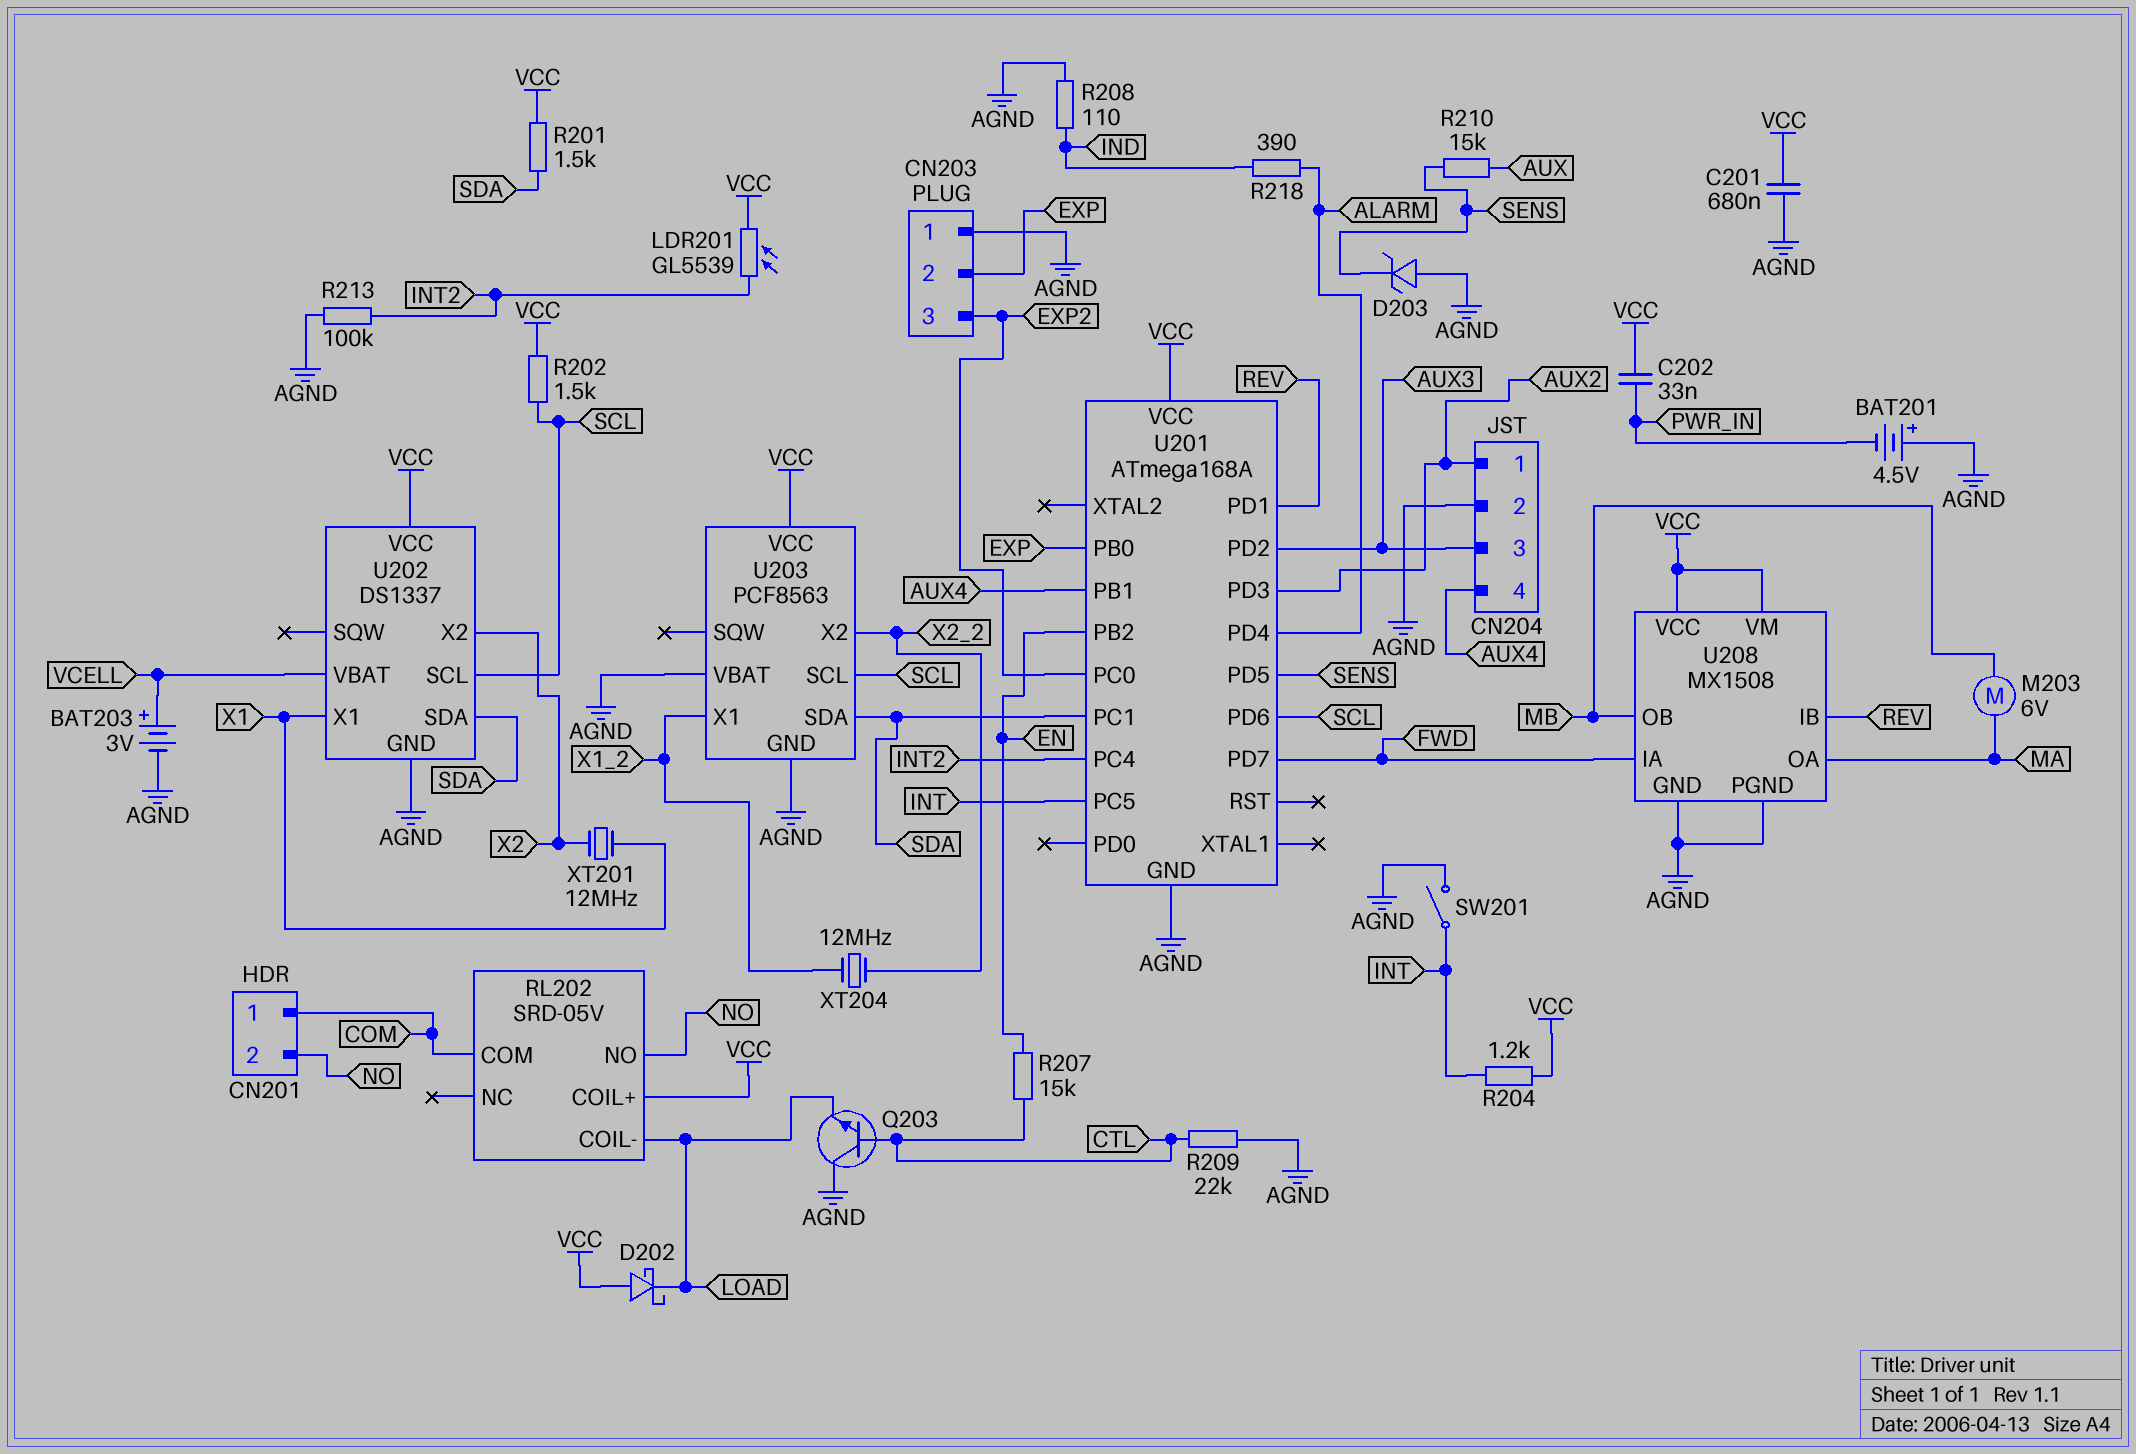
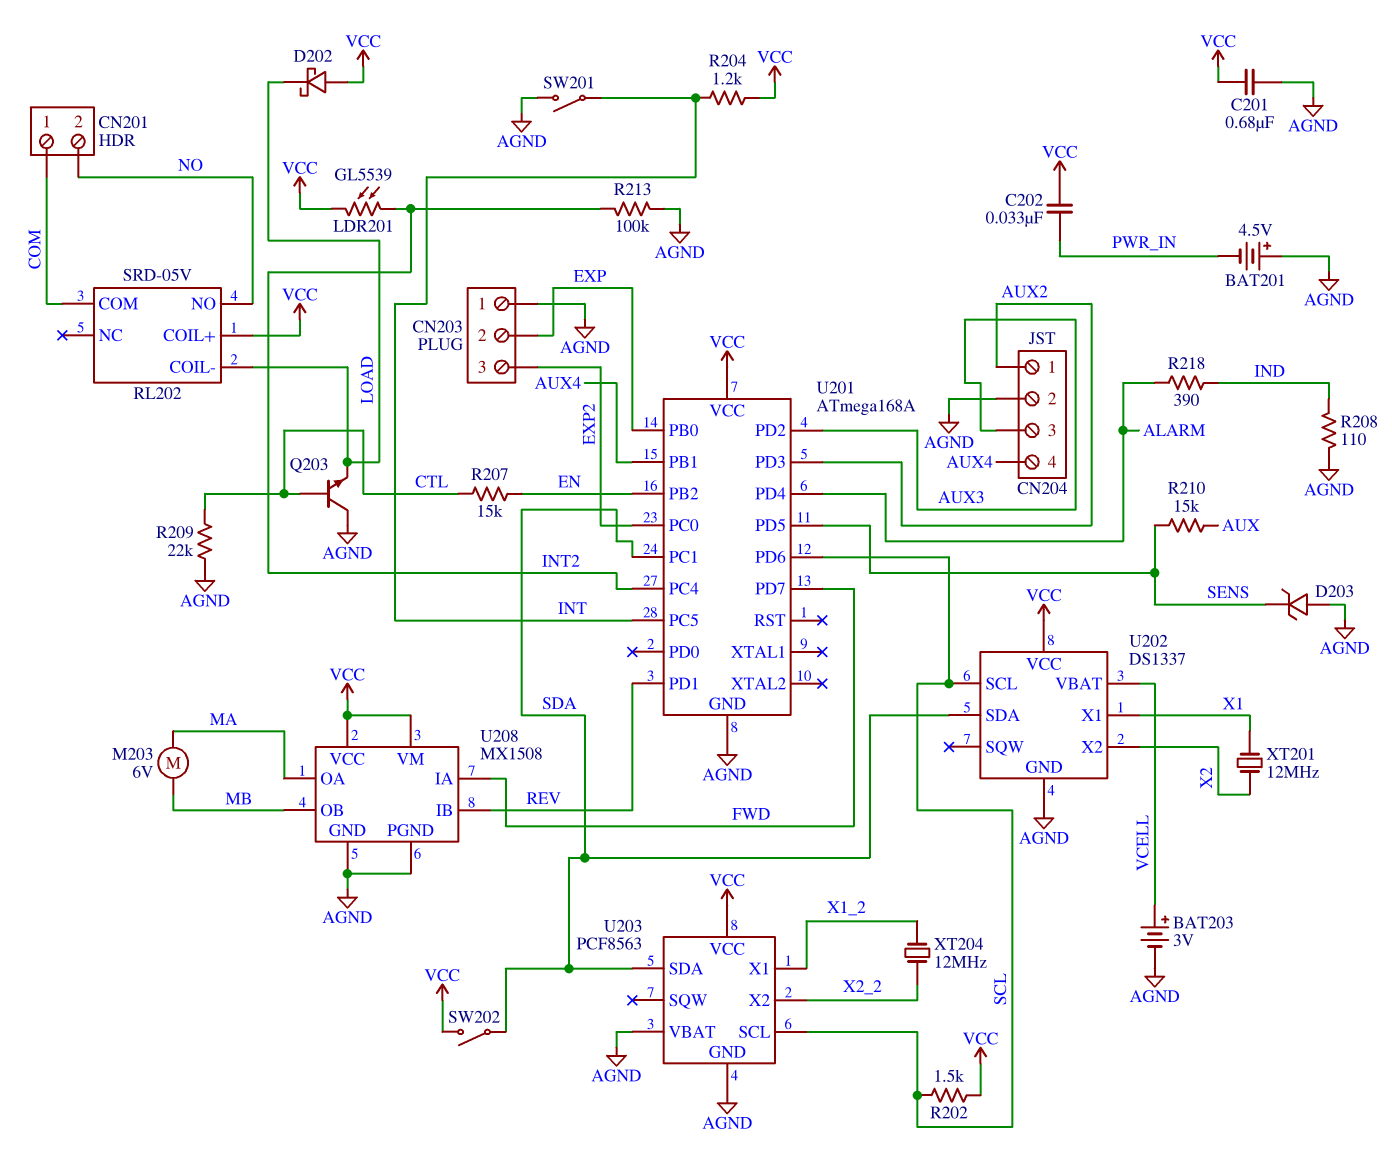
R201: 1.5k (SDA, VCC) -> none
SW202: none -> switch (SDA, VCC)

